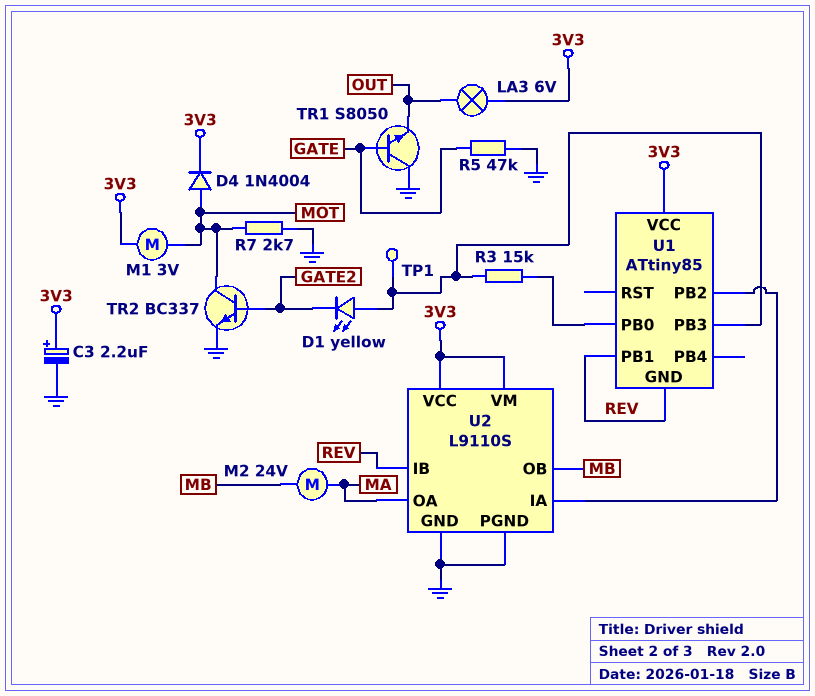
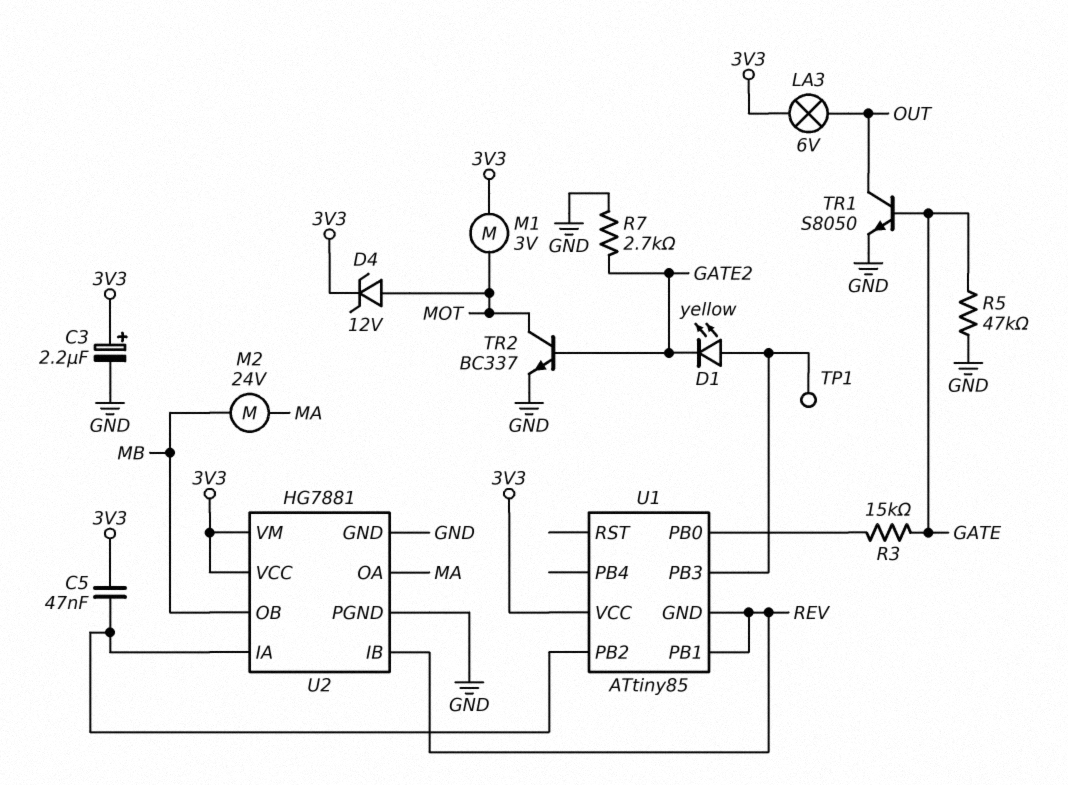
C5: none -> 47nF (3V3, U1/PB2)
D4: diode 1N4004 (A MOT, K 3V3) -> zener 12V (A MOT, K 3V3)
R3: 15k (U1/PB0, U1/PB3) -> 15k (GATE, U1/PB0)
R7: 2.7k (GND, MOT) -> 2.7k (GATE2, GND)
TR1: NPN S8050 (B GATE, C GND, E OUT) -> NPN S8050 (B GATE, C OUT, E GND)
U2: L9110S -> HG7881

